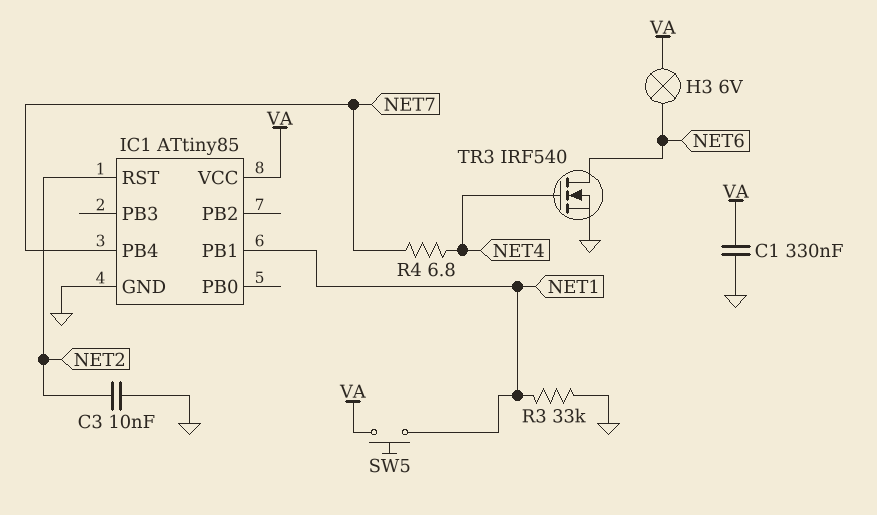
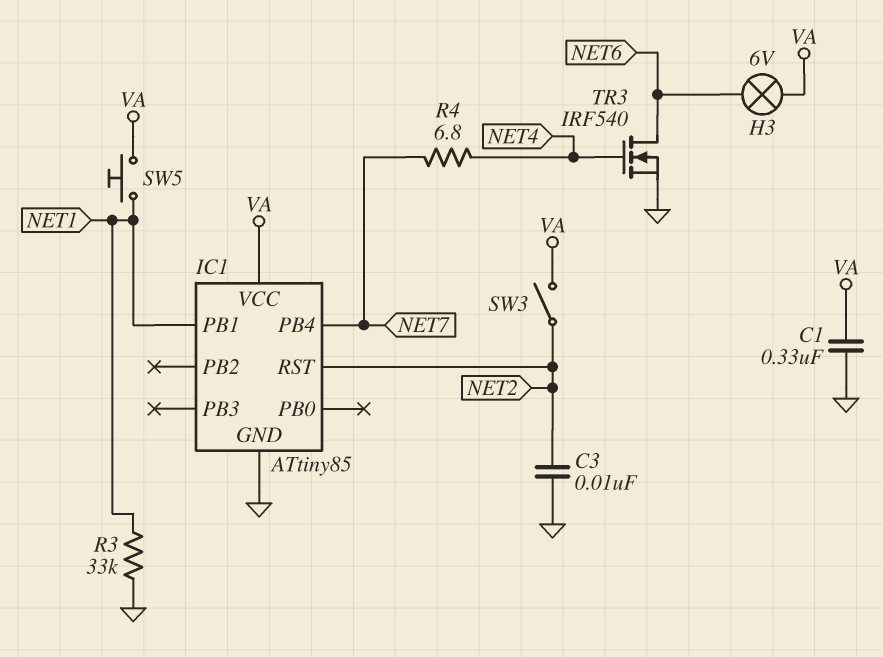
SW3: none -> switch (NET2, VA)

